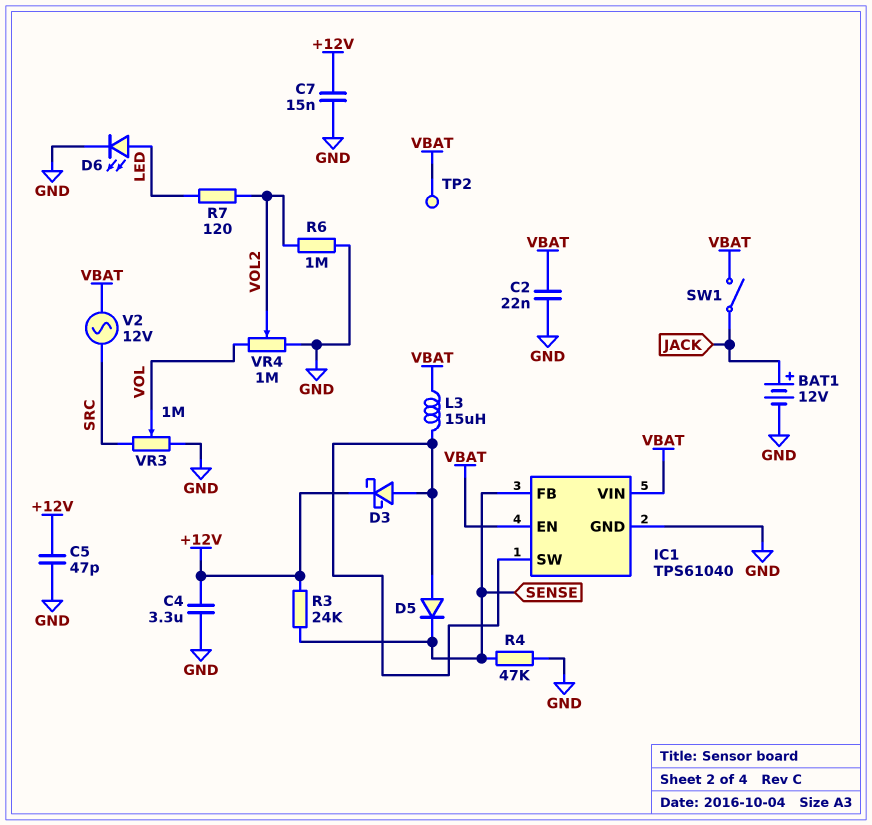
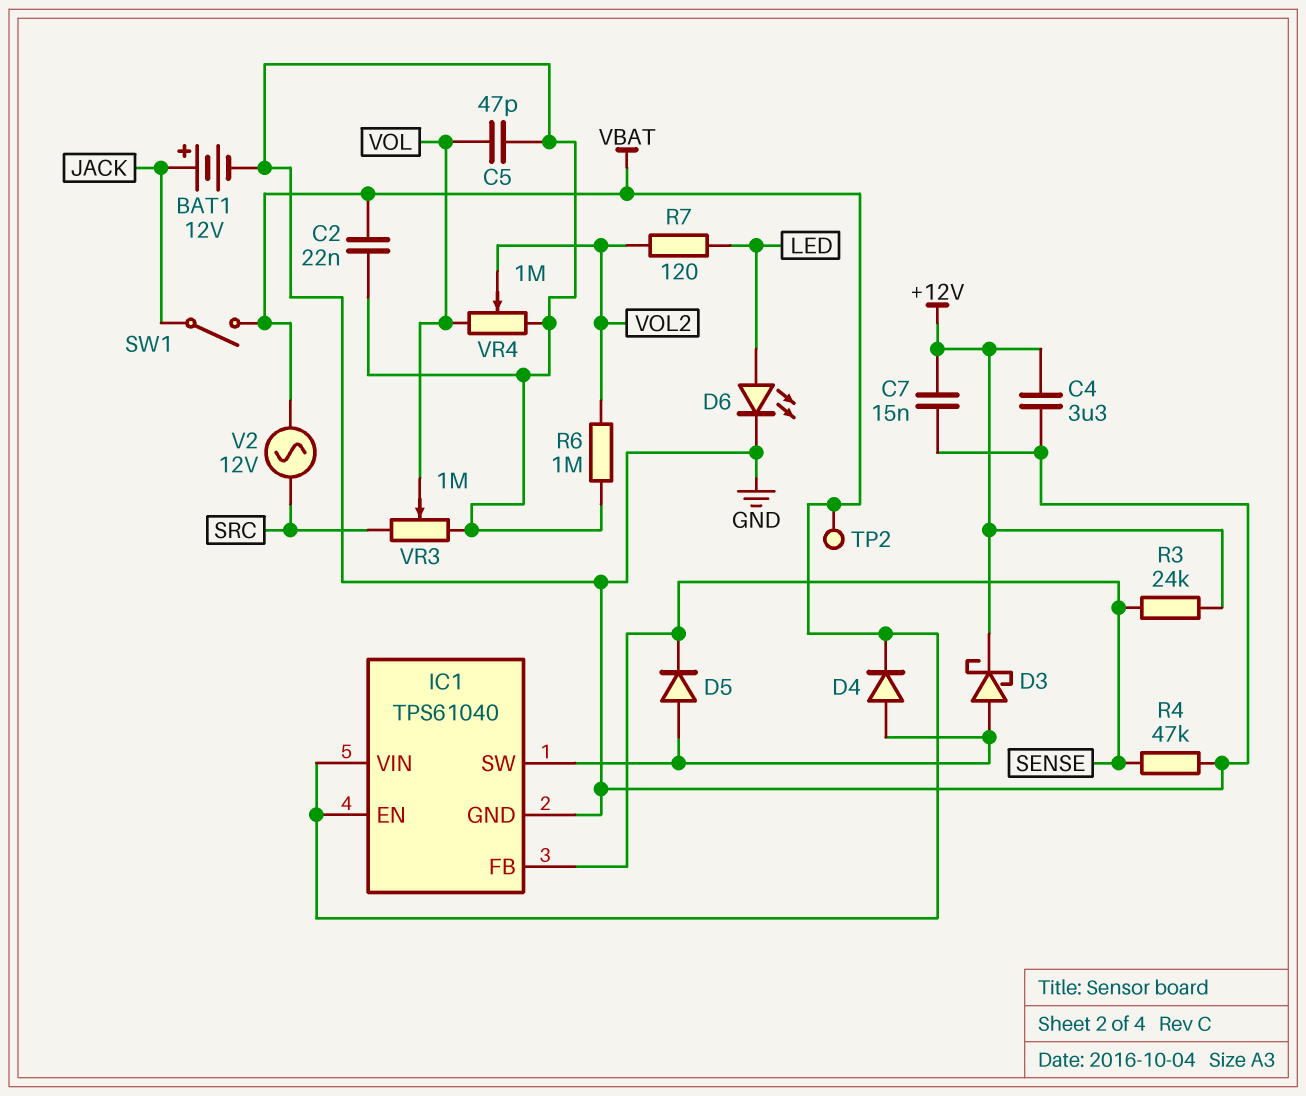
C5: 47pF (+12V, GND) -> 47pF (GND, VOL)
D4: none -> diode (A IC1/SW, K VBAT)
L3: 15uH (IC1/SW, VBAT) -> none

